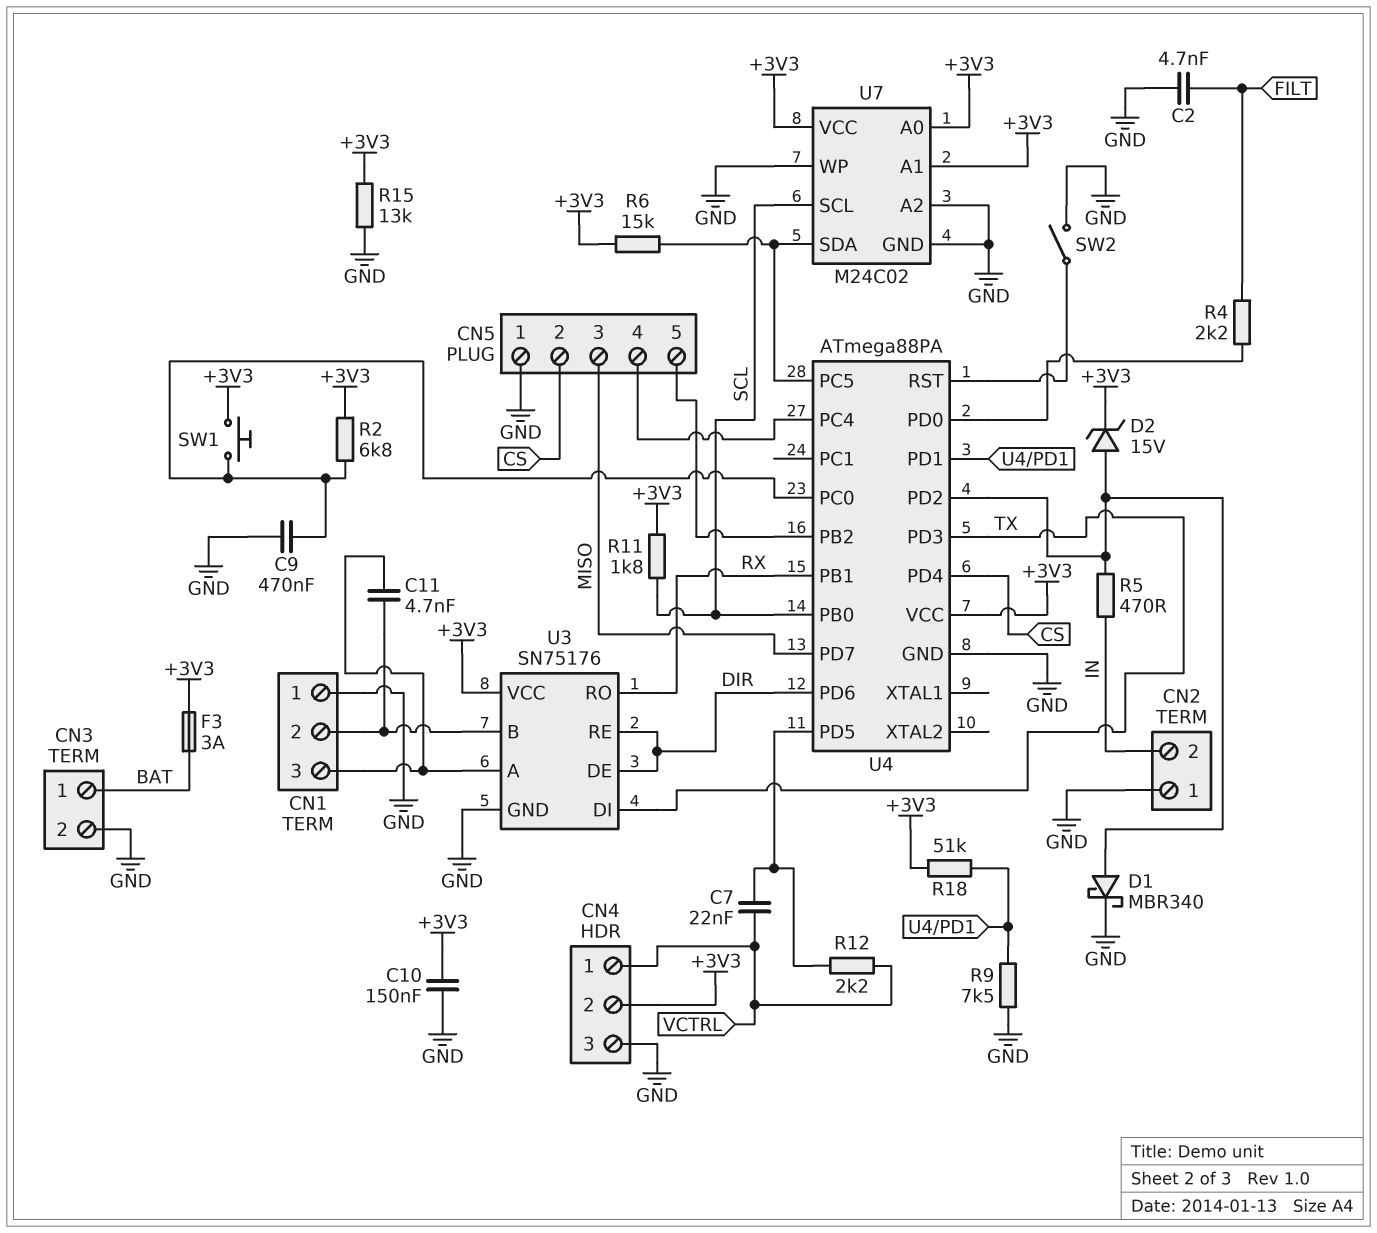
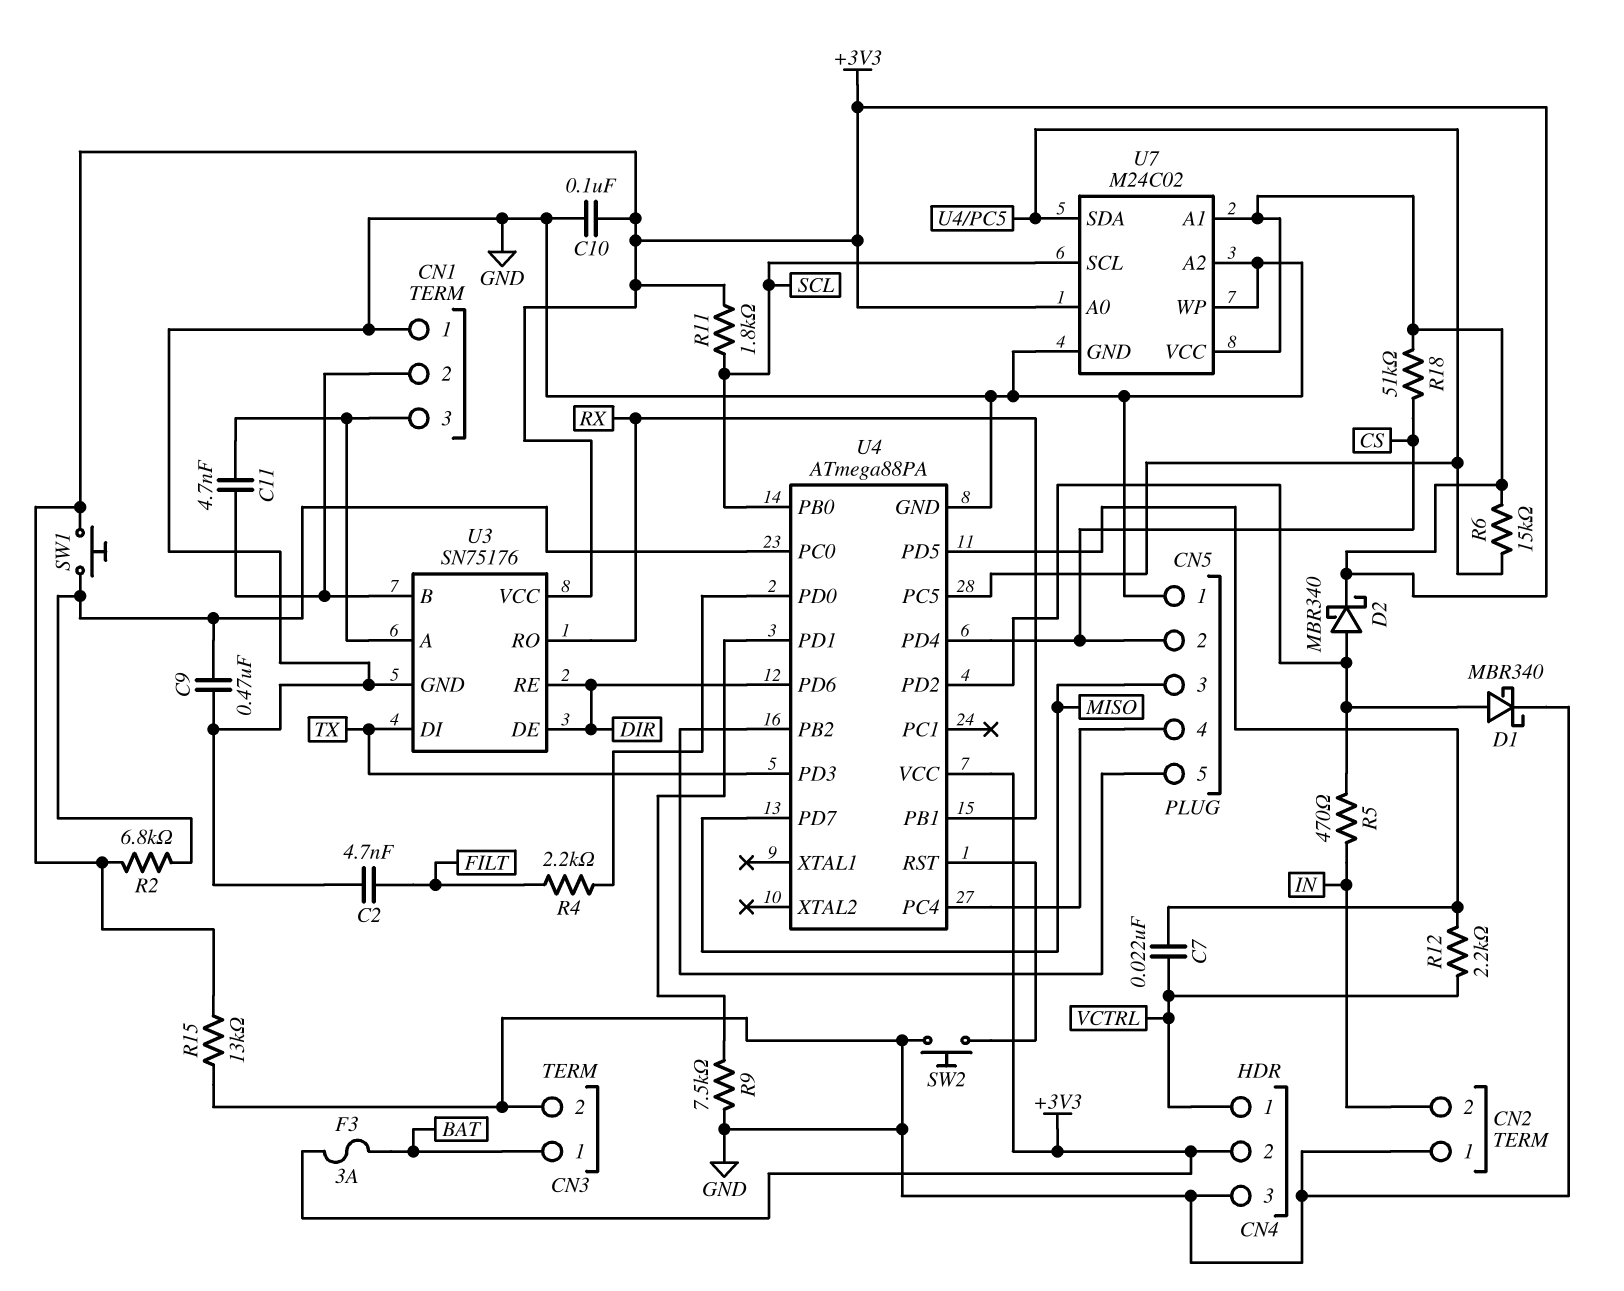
C10: 150nF (+3V3, GND) -> 100nF (+3V3, GND)
D2: zener 15V (A U4/PD2, K +3V3) -> schottky MBR340 (A U4/PD2, K +3V3)
R18: 51k (+3V3, U4/PD1) -> 51k (+3V3, CS)
SW2: switch (GND, U4/RST) -> button (GND, U4/RST)

